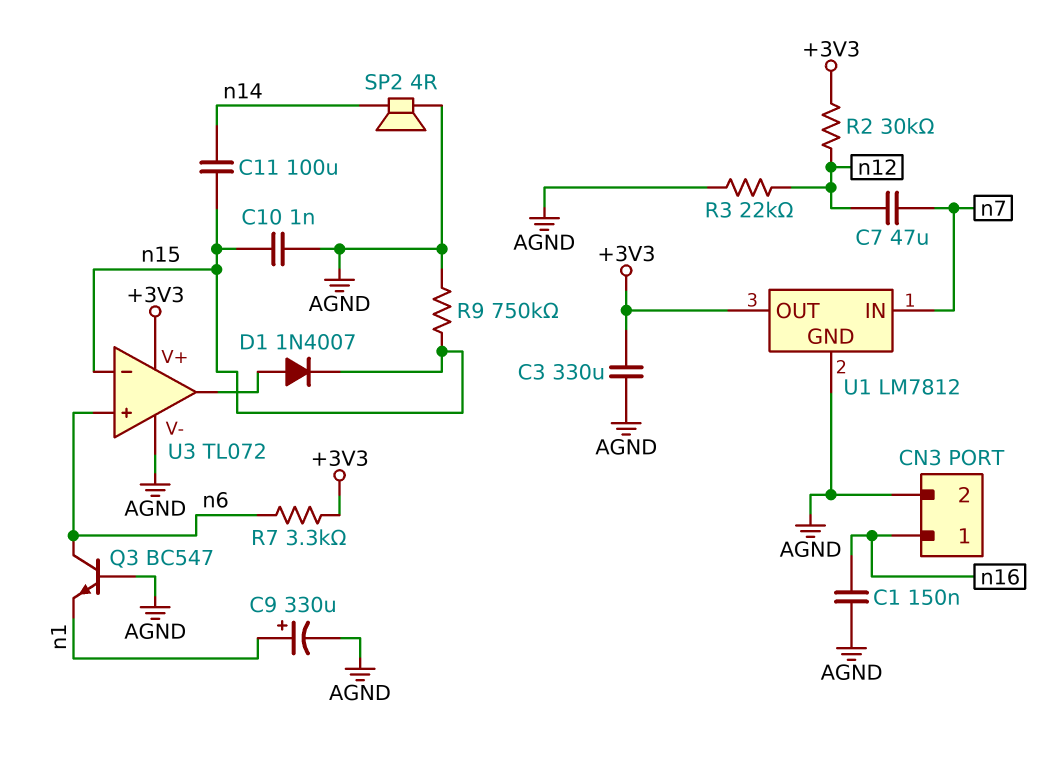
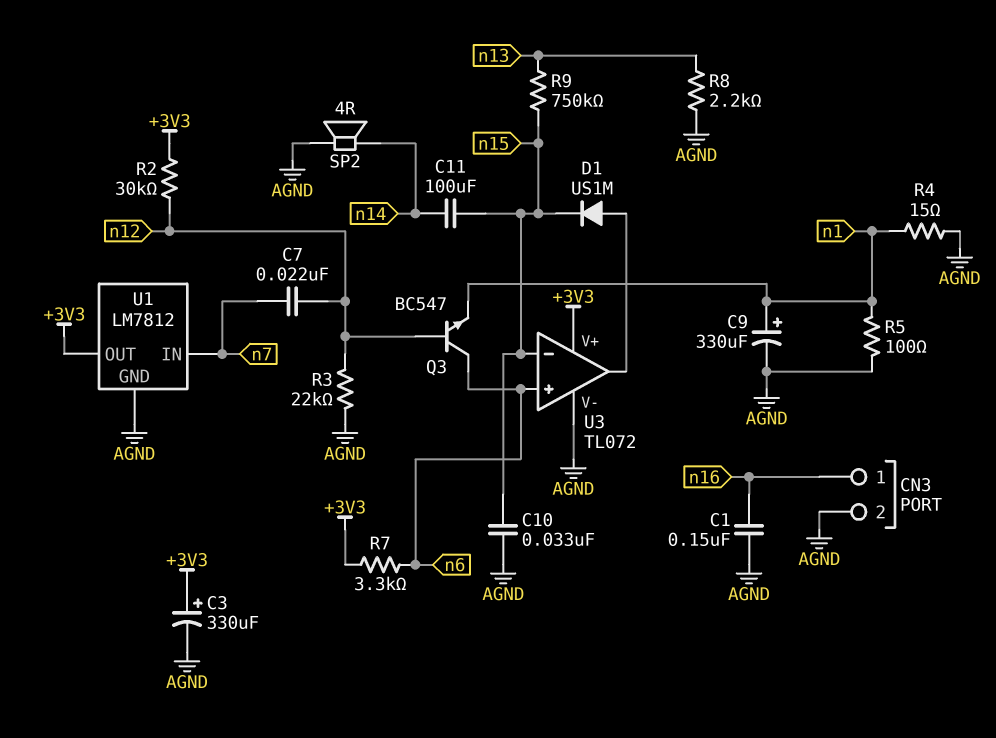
C3: 330uF (+3V3, AGND) -> 330uF (plus +3V3, minus AGND)
C7: 47uF (n7, n12) -> 22nF (n7, n12)
C10: 1nF (AGND, n15) -> 33nF (AGND, n15)
D1: diode 1N4007 (A U3/out, K n15) -> diode US1M (A U3/out, K n15)
Q3: NPN BC547 (B AGND, C n6, E n1) -> NPN BC547 (B n12, C n6, E n1)
R4: none -> 15 (AGND, n1)
R5: none -> 100 (AGND, n1)
R8: none -> 2.2k (AGND, n13)
R9: 750k (AGND, n15) -> 750k (n13, n15)

